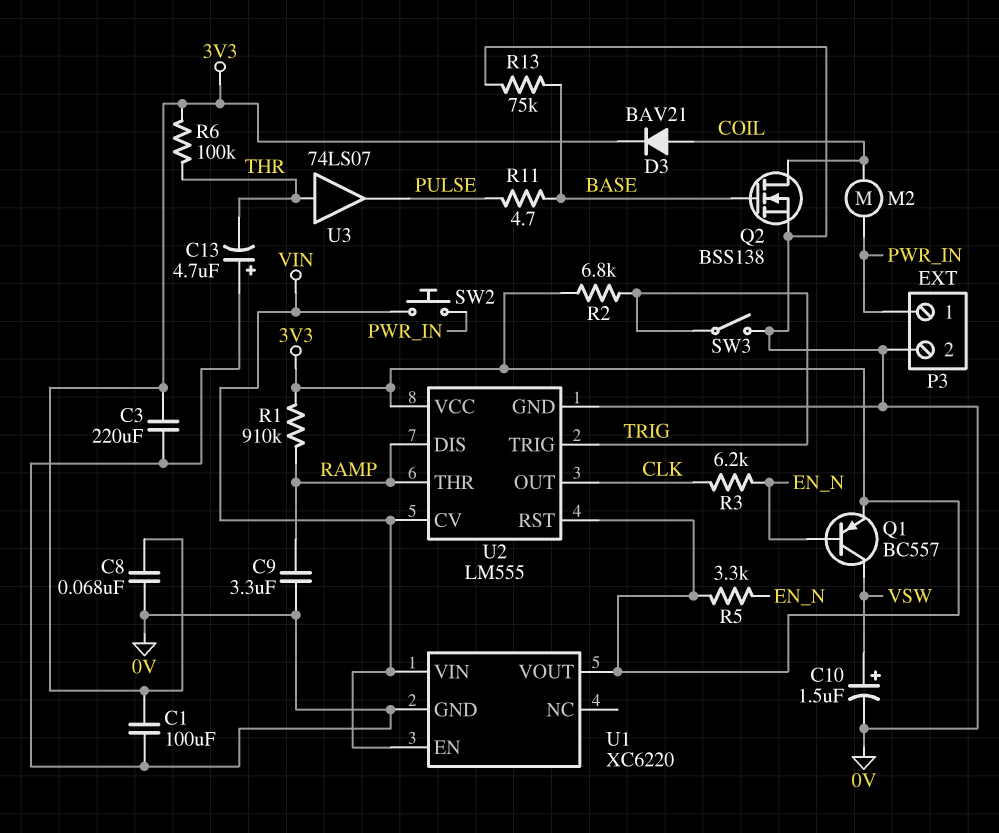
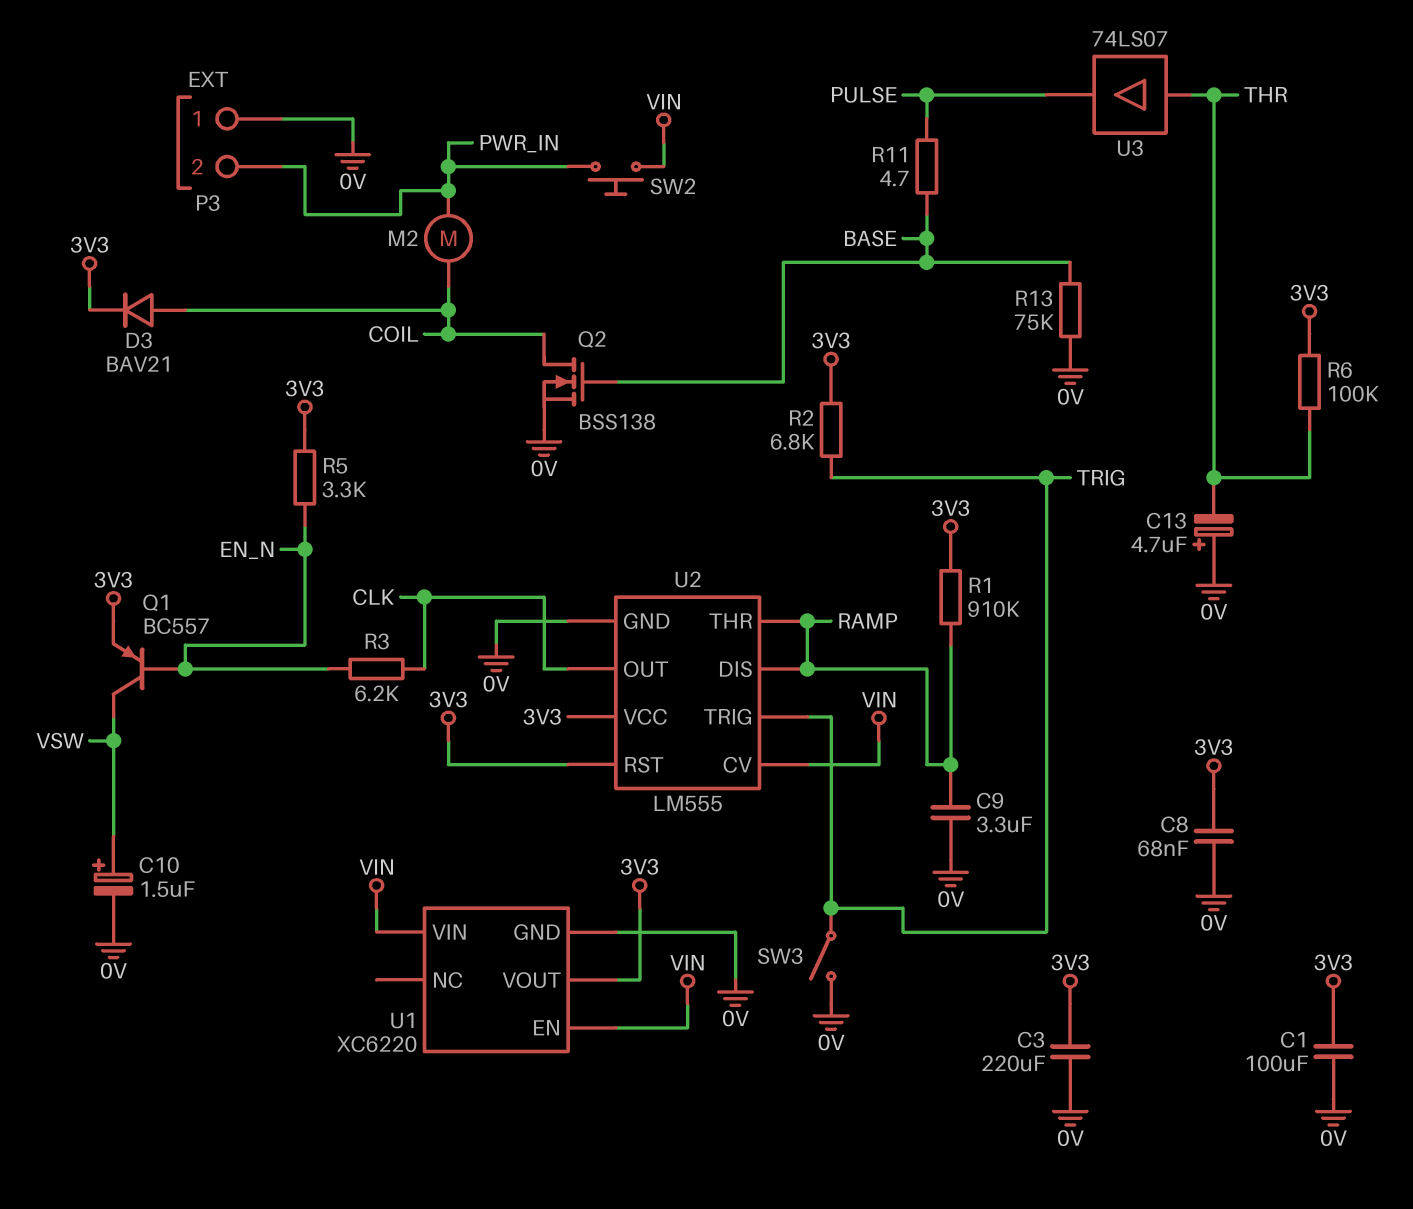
P3 pin 1: PWR_IN -> 0V
P3 pin 2: 0V -> PWR_IN

